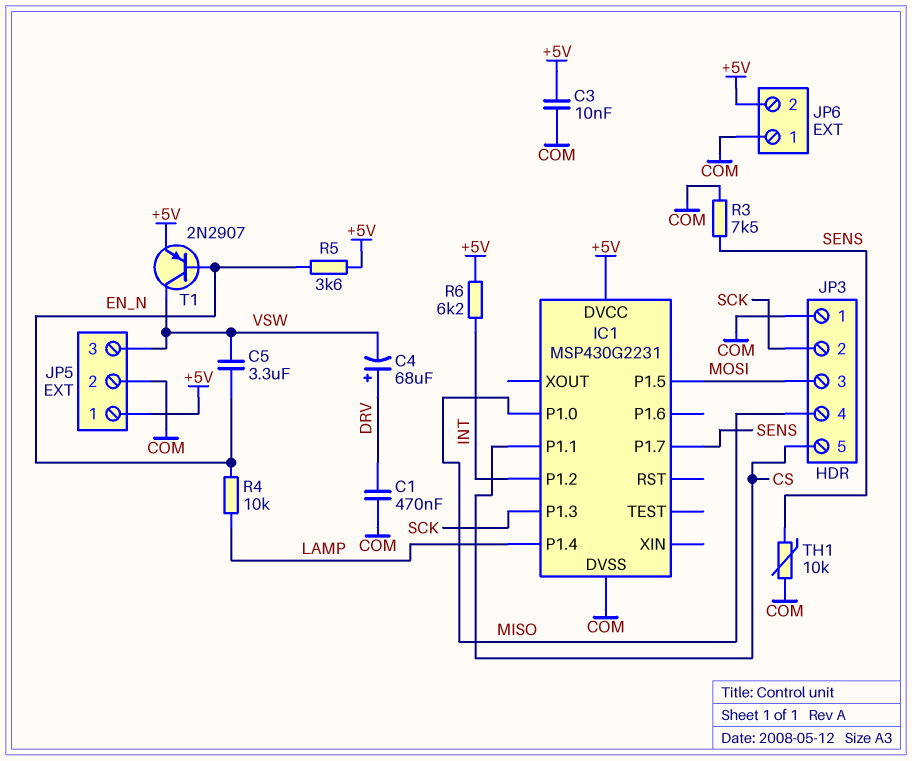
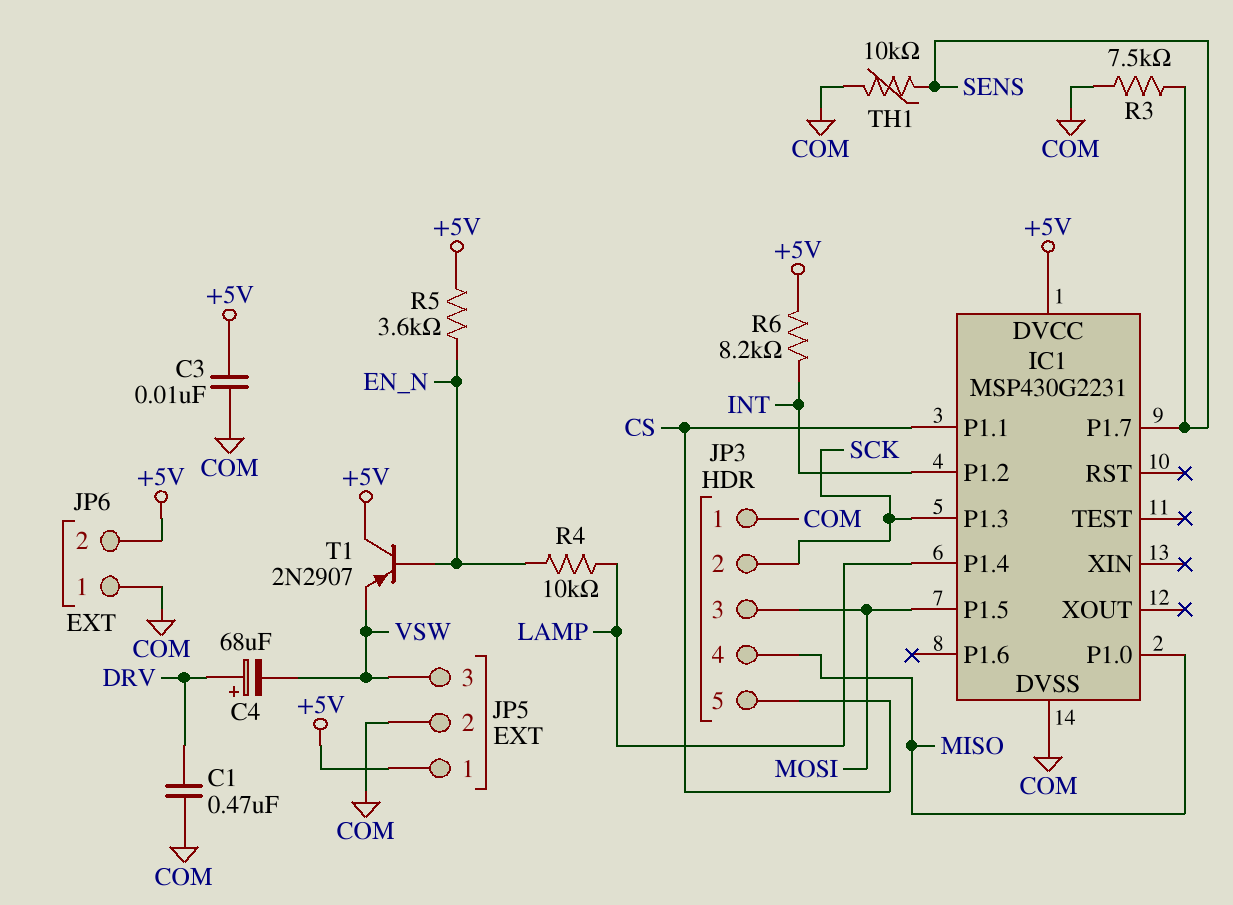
C5: 3.3uF (EN_N, VSW) -> none
R6: 6.2k (+5V, INT) -> 8.2k (+5V, INT)
T1: PNP 2N2907 (B EN_N, C VSW, E +5V) -> PNP 2N2907 (B EN_N, C +5V, E VSW)

